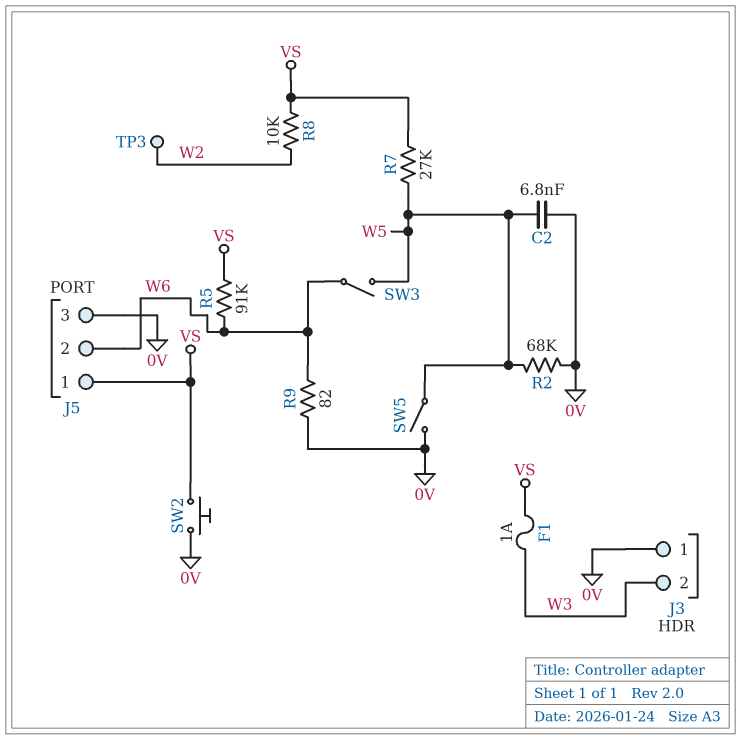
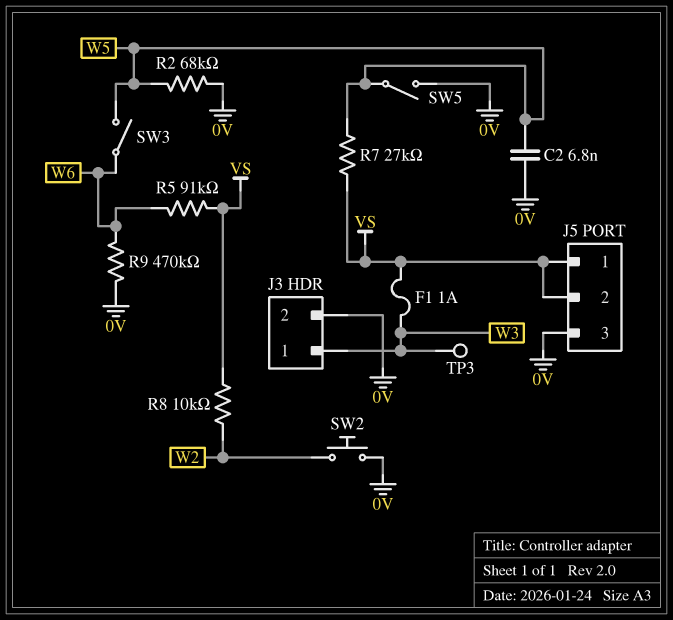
J3 pin 1: 0V -> W3
J3 pin 2: W3 -> 0V
J5 pin 2: W6 -> VS
R9: 82 (0V, W6) -> 470k (0V, W6)
SW2: button (0V, VS) -> button (0V, W2)
TP3: test point (W2) -> test point (W3)

